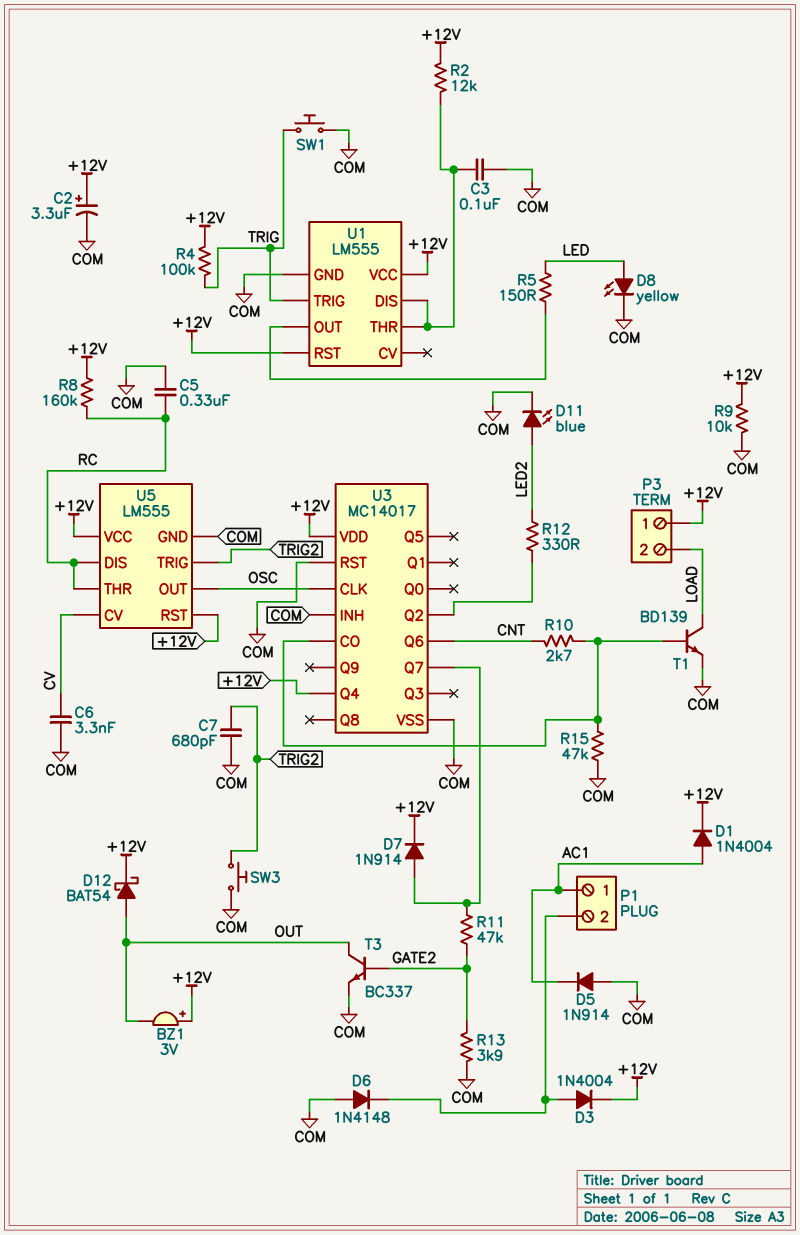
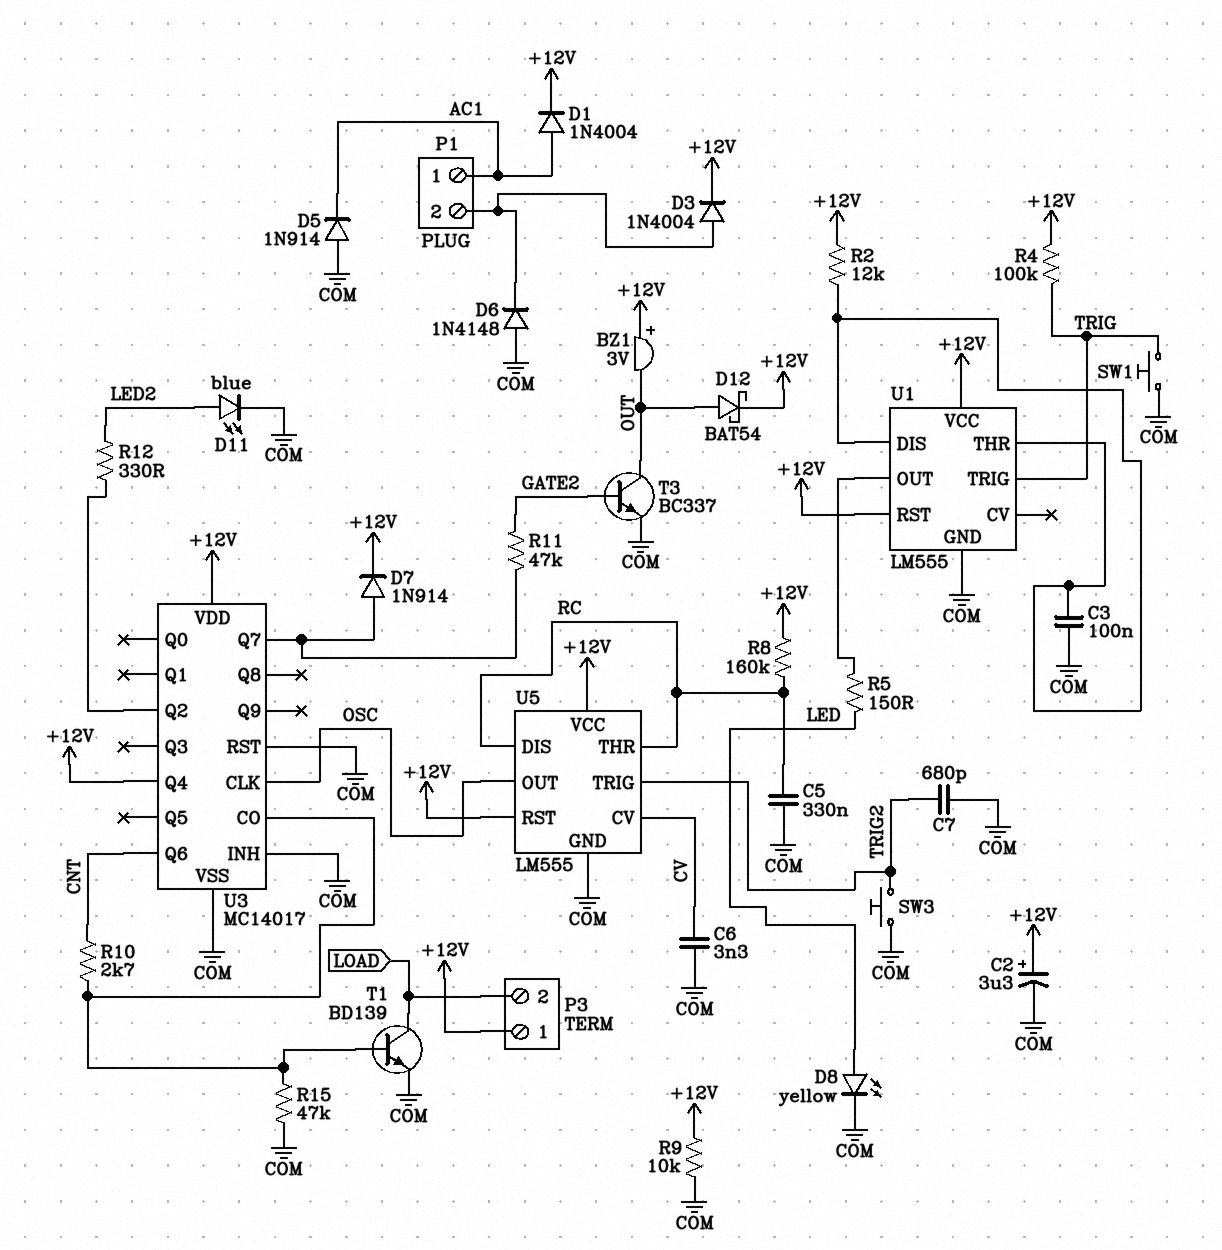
R13: 3.9k (COM, GATE2) -> none

